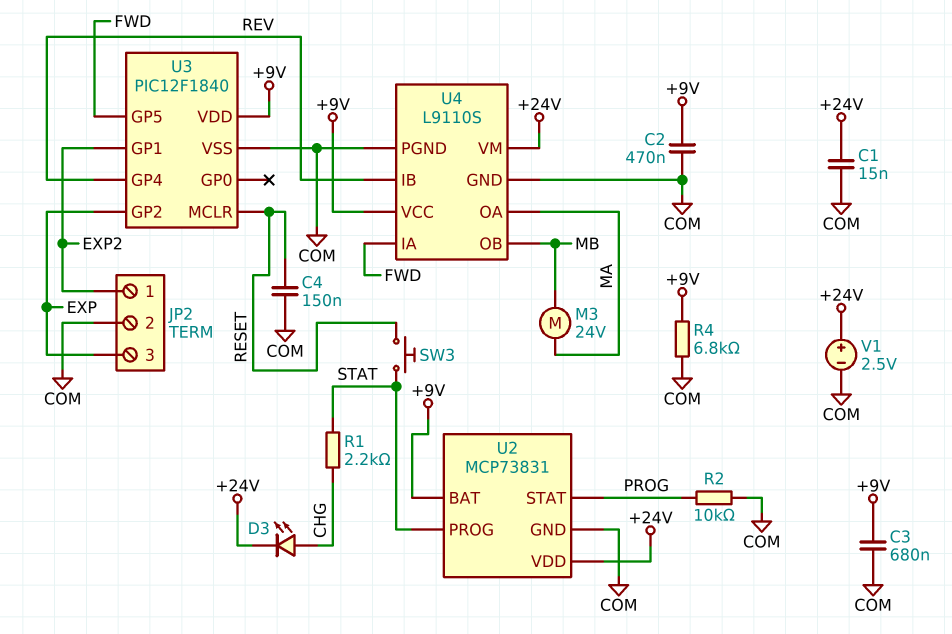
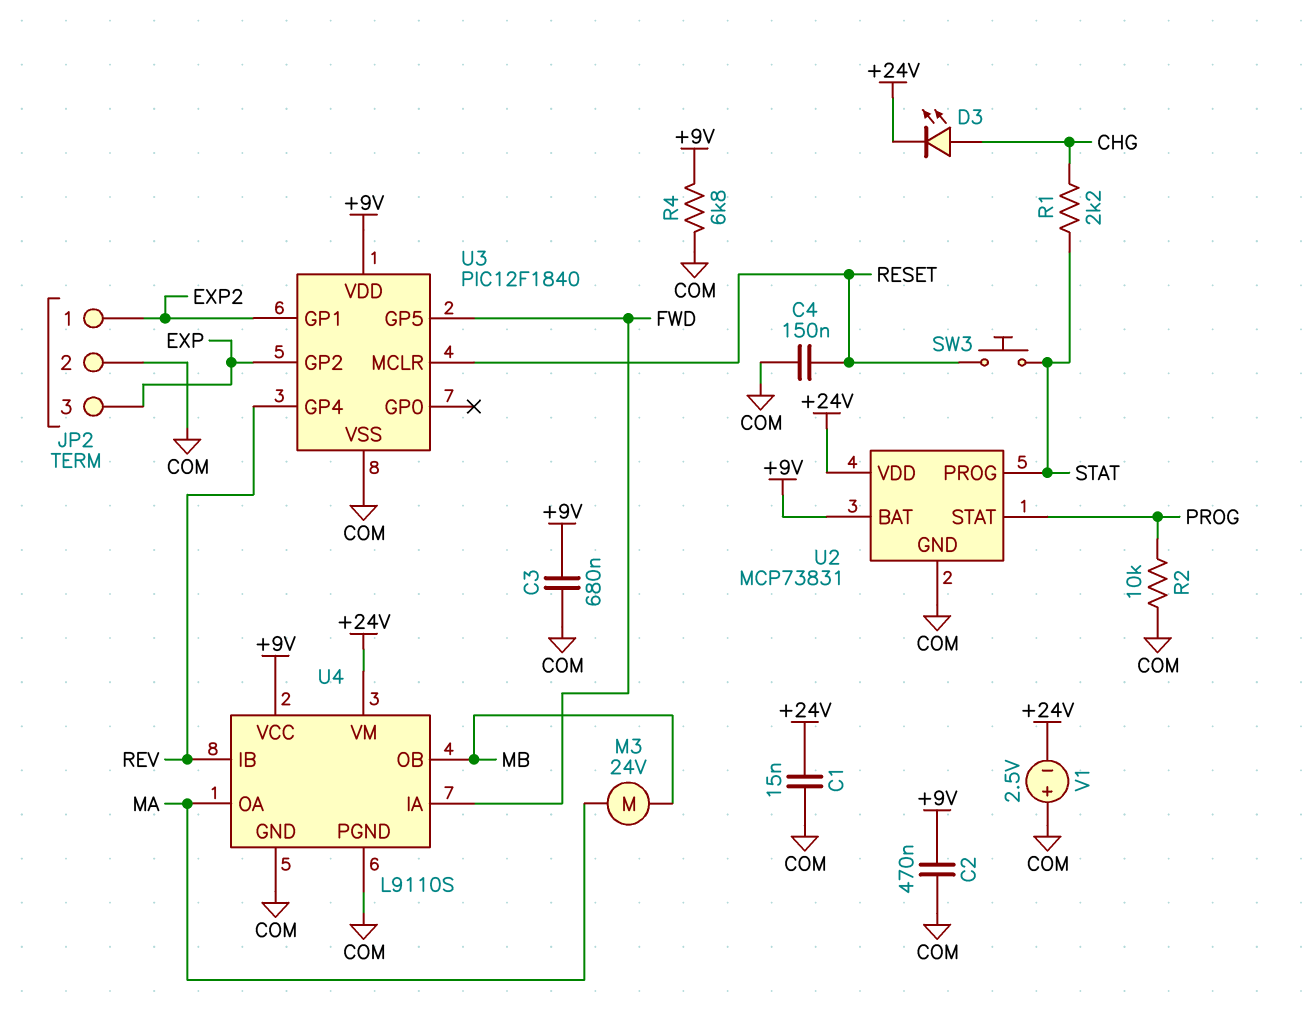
V1: 2.5V (plus +24V, minus COM) -> 2.5V (plus COM, minus +24V)

